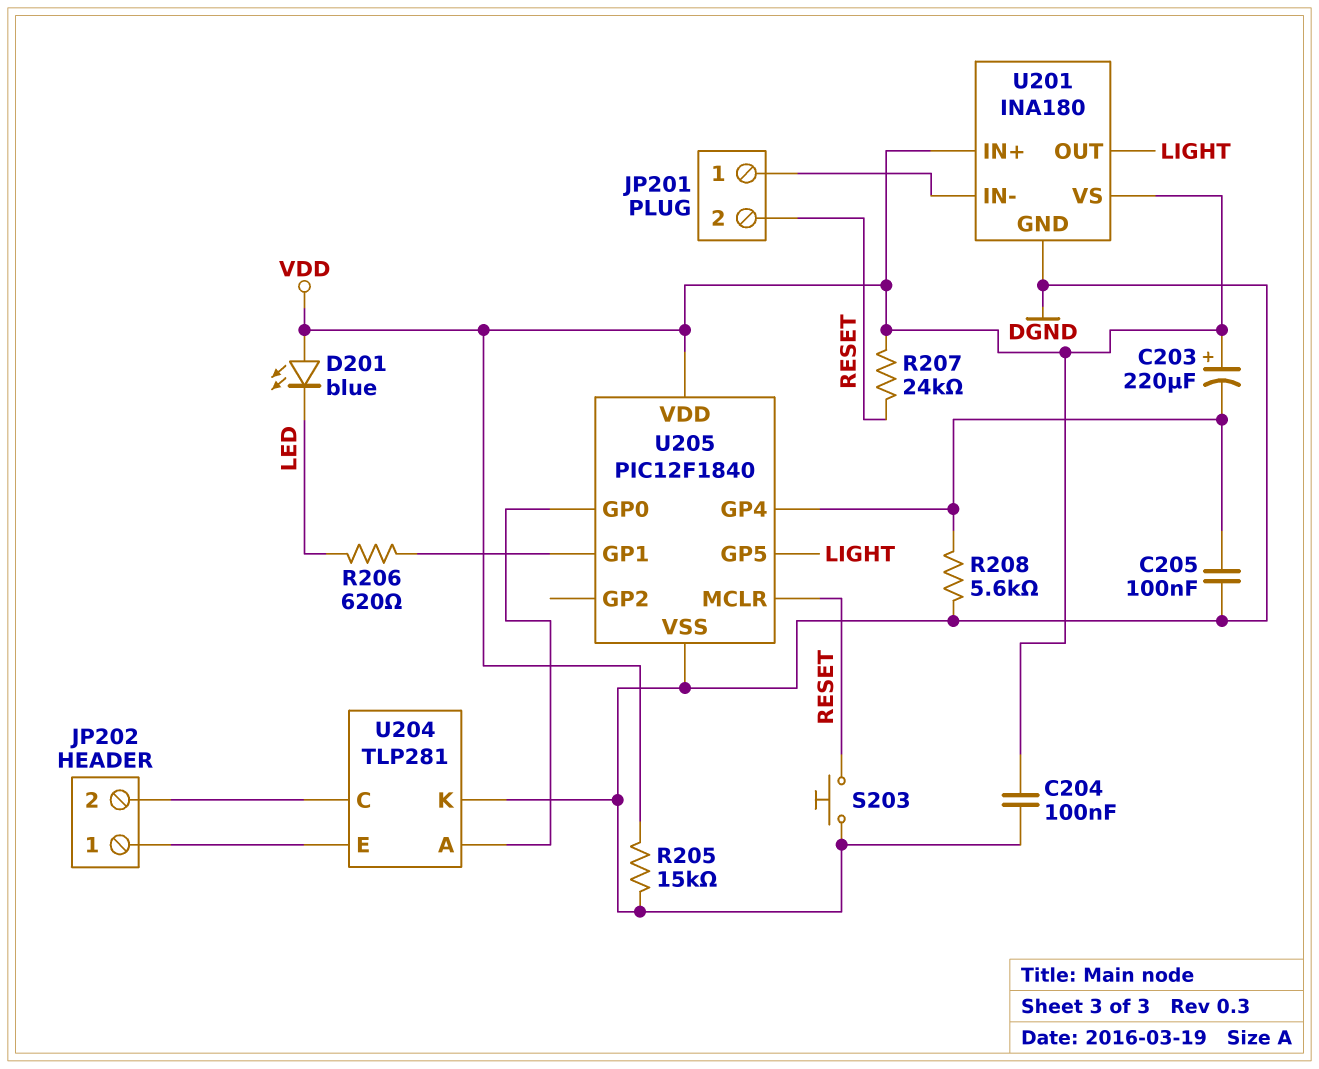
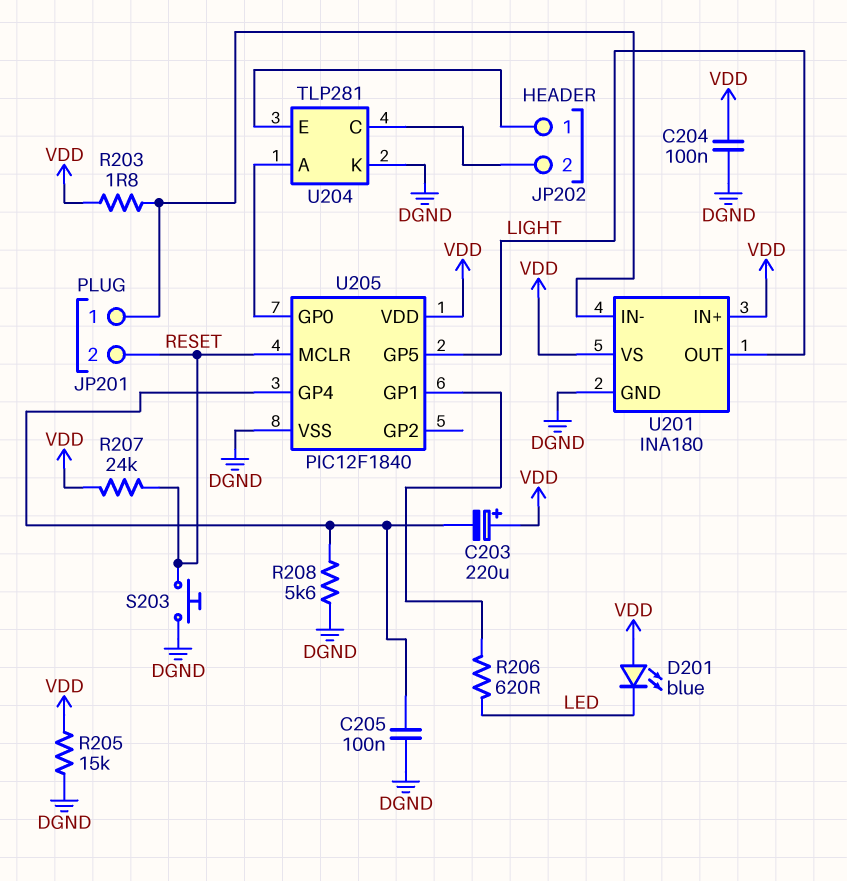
R203: none -> 1.8 (JP201/1, VDD)

